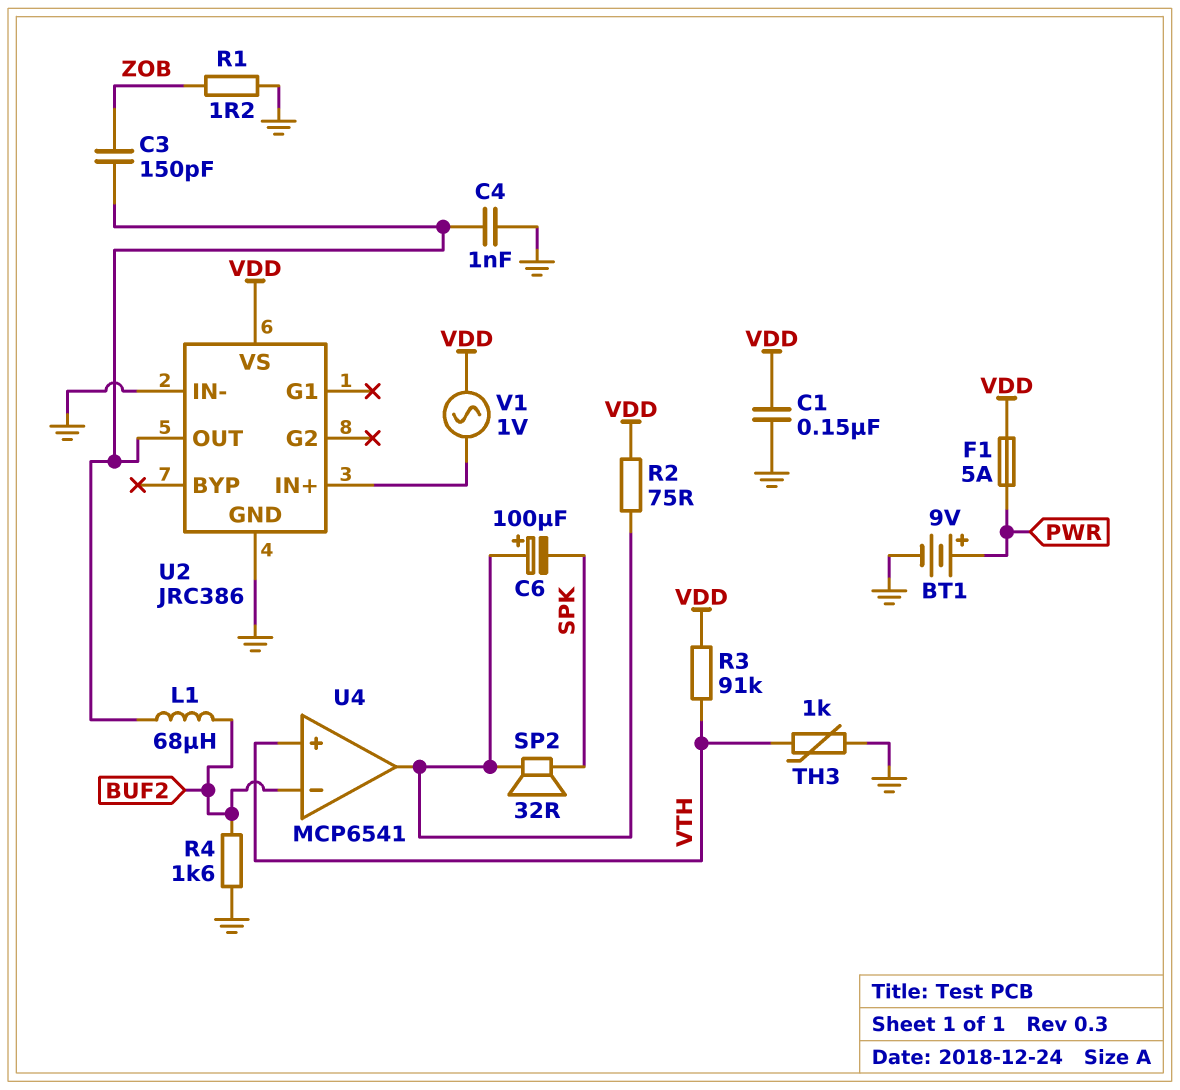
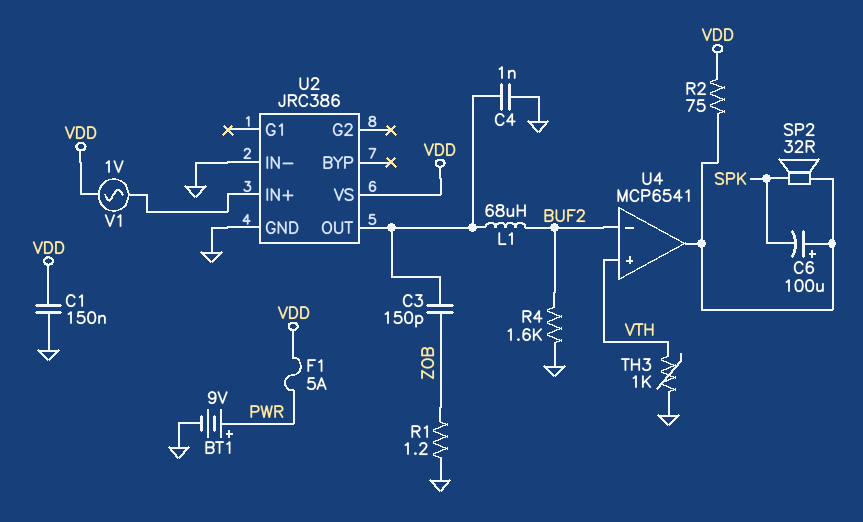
R3: 91k (VDD, VTH) -> none

